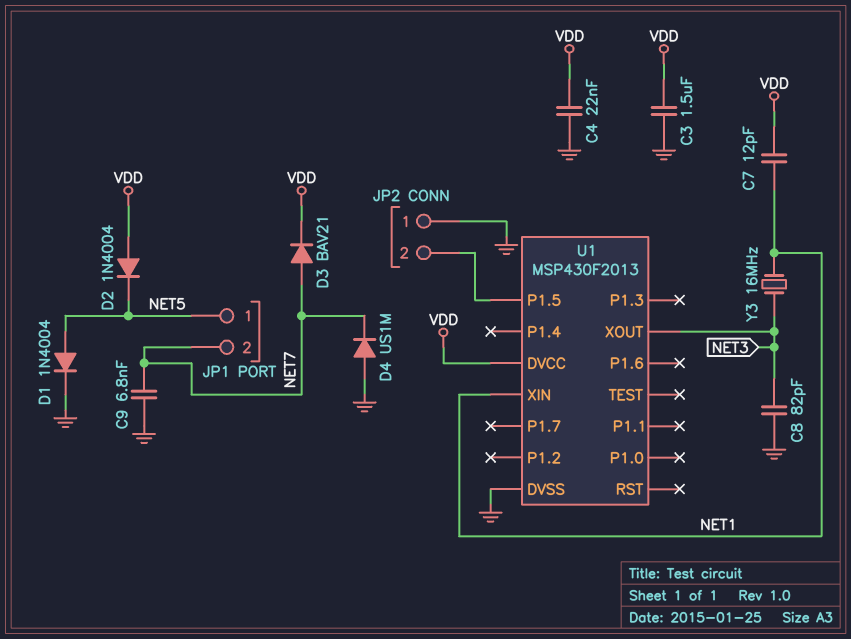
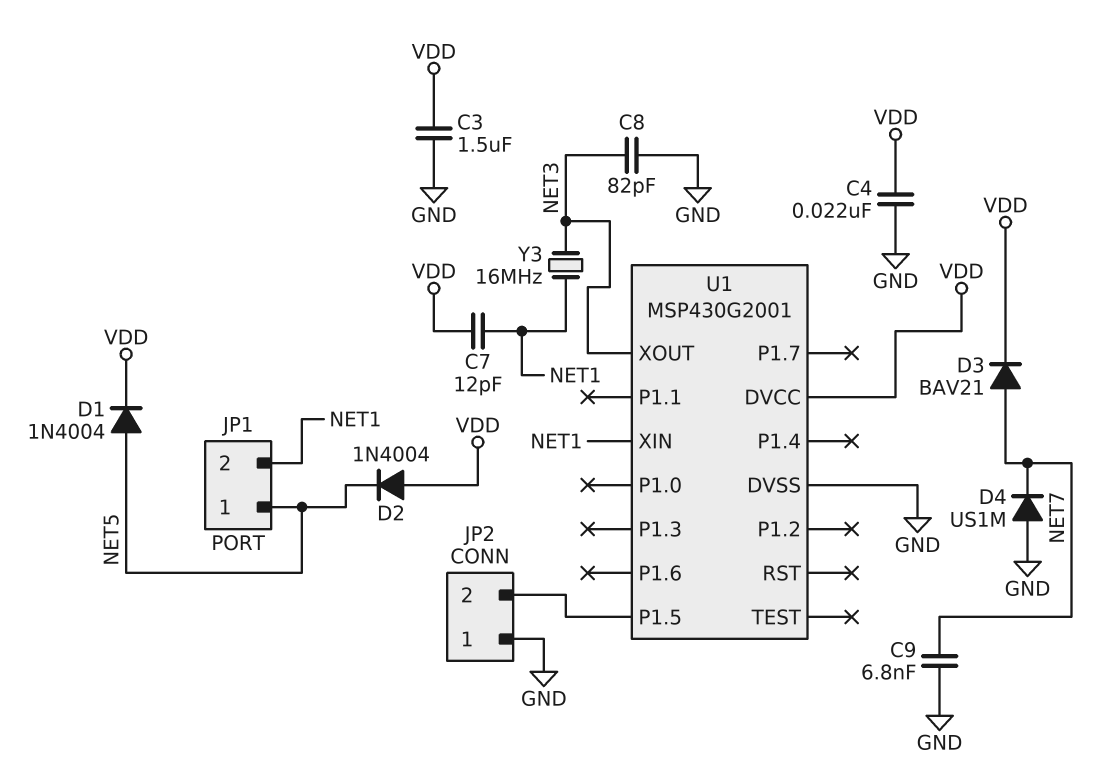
D1: diode 1N4004 (A NET5, K GND) -> diode 1N4004 (A NET5, K VDD)
JP1 pin 2: NET7 -> NET1
U1: MSP430F2013 -> MSP430G2001

